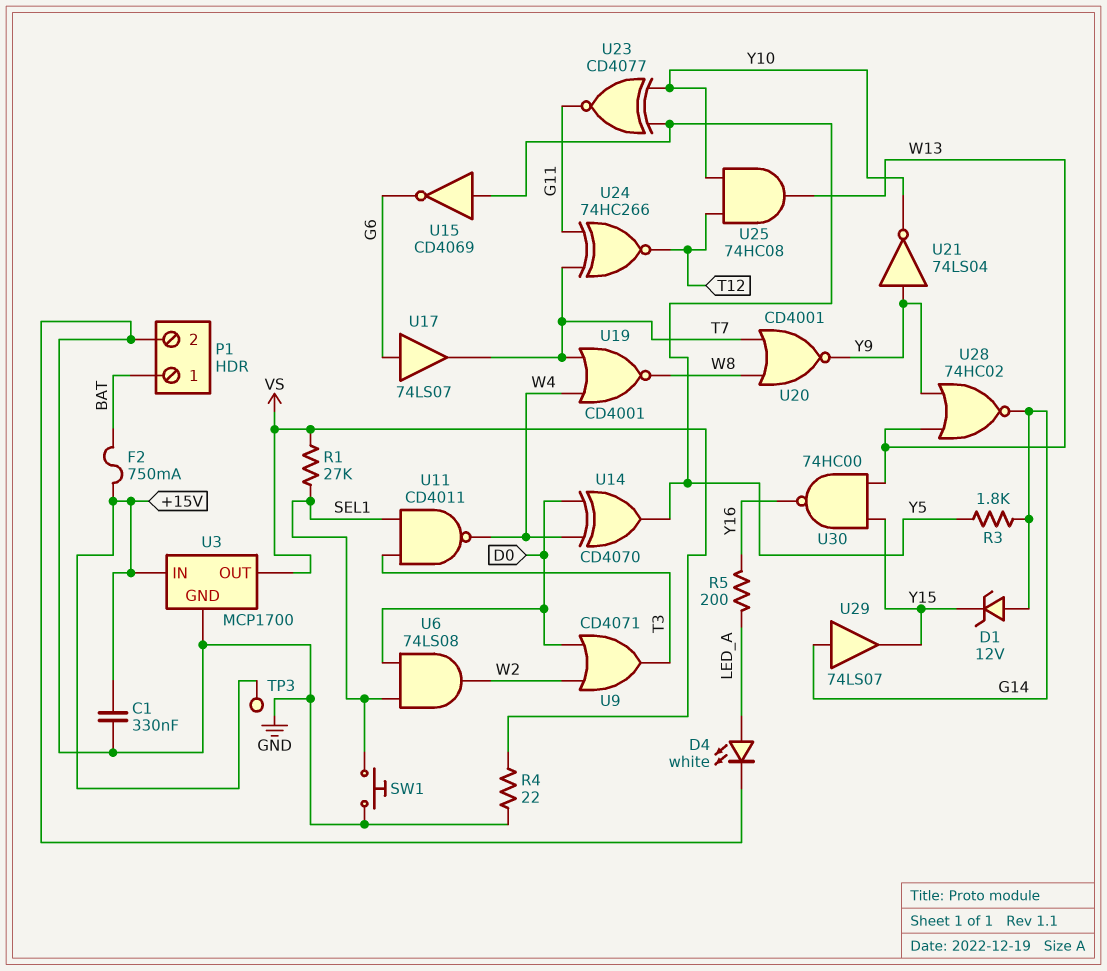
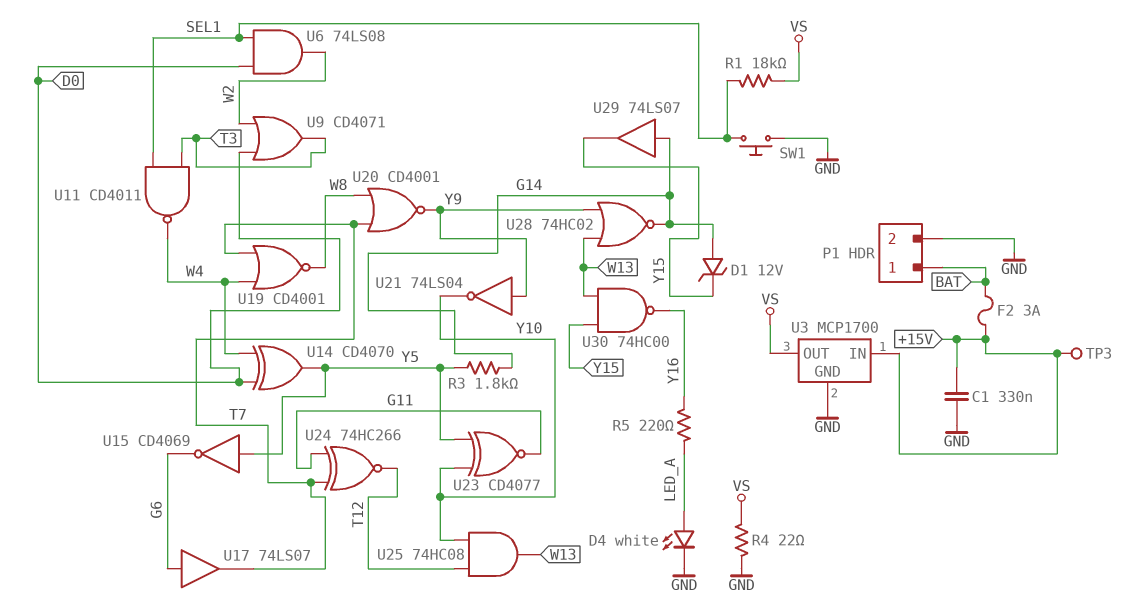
F2: 750mA (+15V, BAT) -> 3A (+15V, BAT)
R1: 27k (SEL1, VS) -> 18k (SEL1, VS)
R5: 200 (LED_A, Y16) -> 220 (LED_A, Y16)

